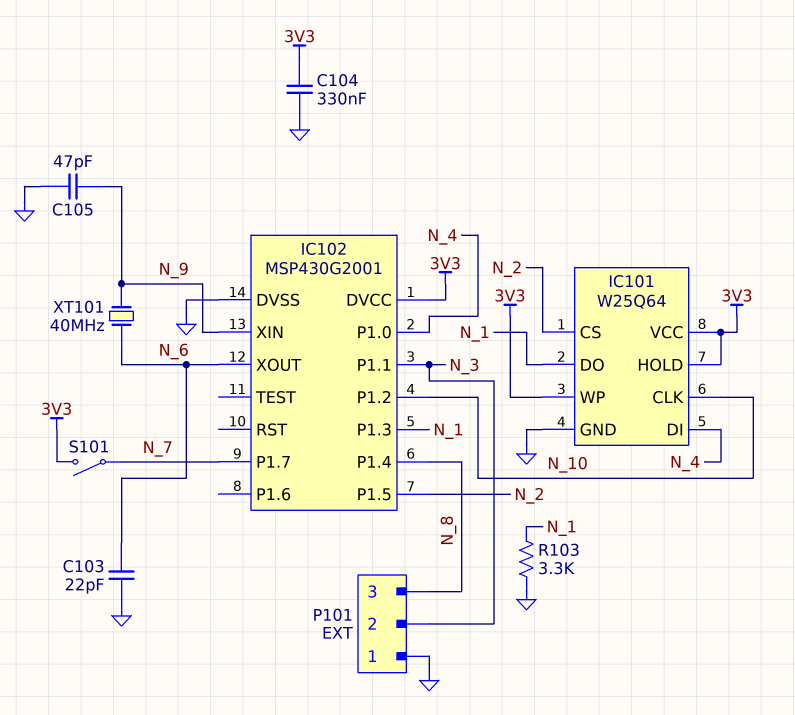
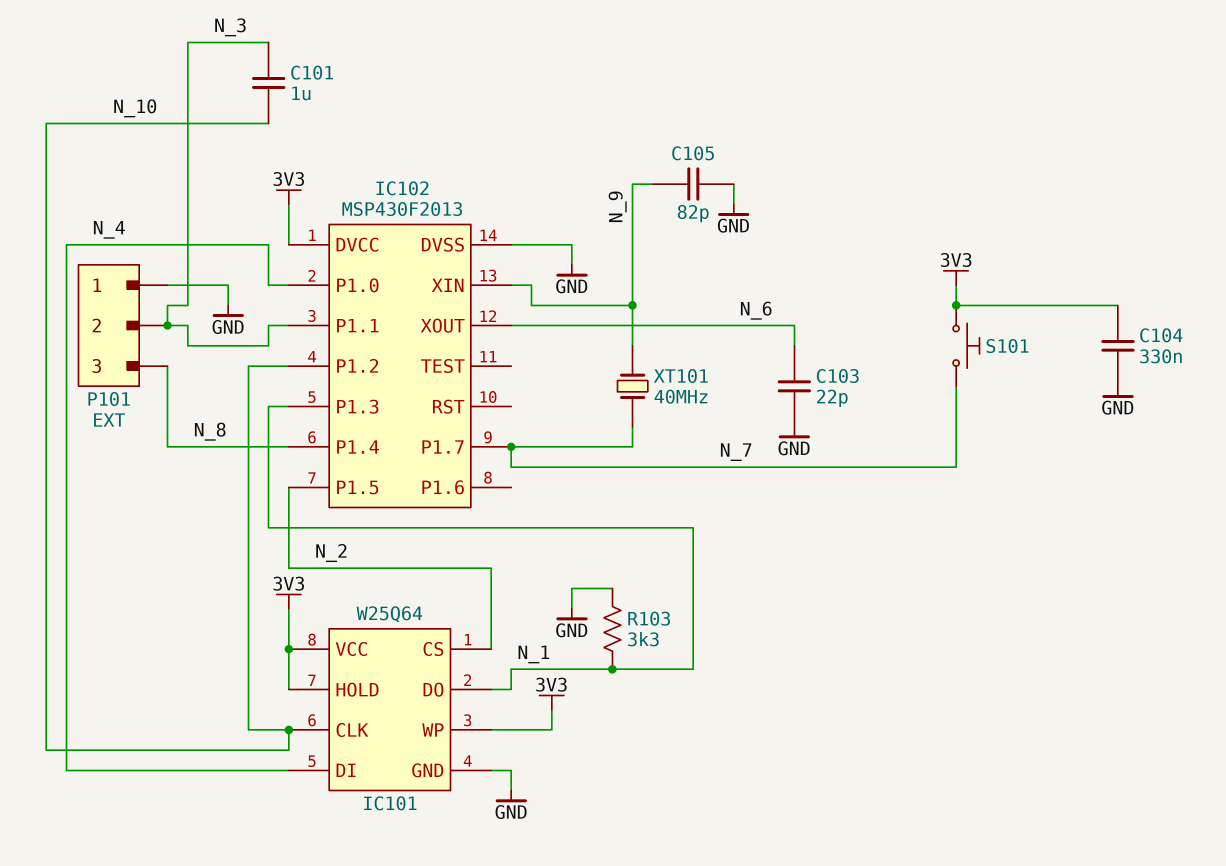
C101: none -> 1uF (N_3, N_10)
C105: 47pF (GND, N_9) -> 82pF (GND, N_9)
IC102: MSP430G2001 -> MSP430F2013
S101: switch (3V3, N_7) -> button (3V3, N_7)
XT101: 40MHz (N_6, N_9) -> 40MHz (N_7, N_9)

